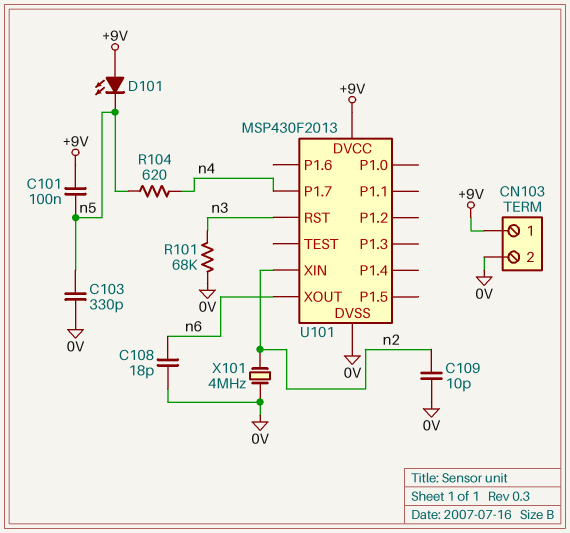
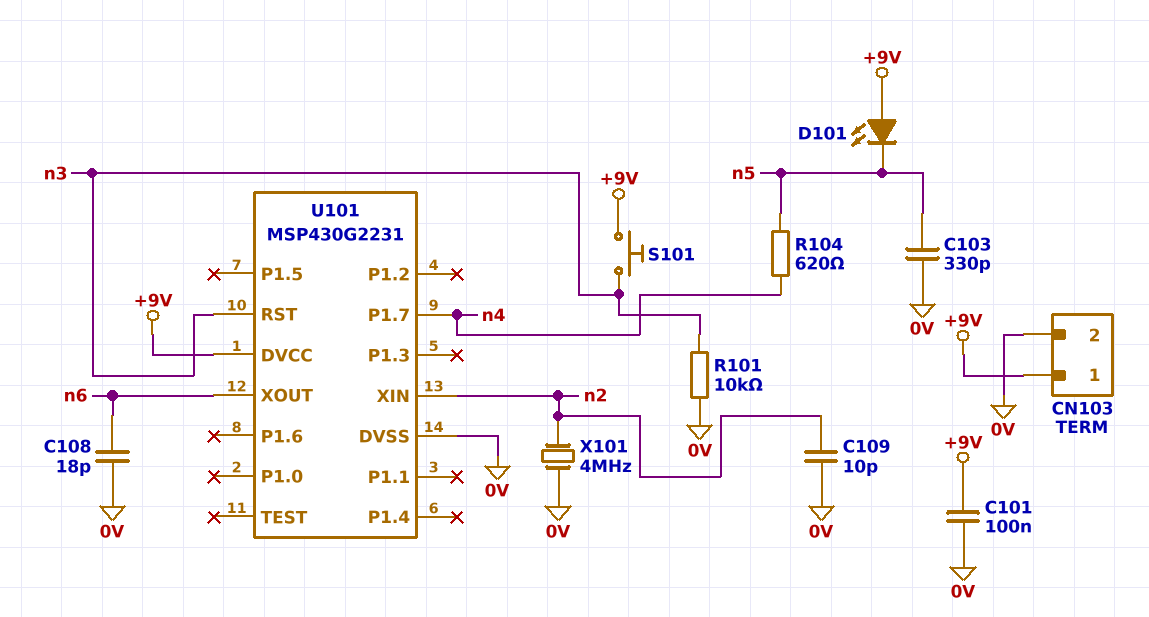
C101: 100nF (+9V, n5) -> 100nF (+9V, 0V)
R101: 68k (0V, n3) -> 10k (0V, n3)
S101: none -> button (+9V, n3)
U101: MSP430F2013 -> MSP430G2231

